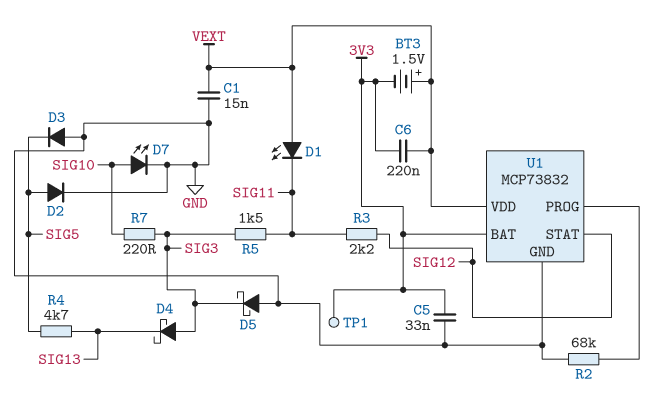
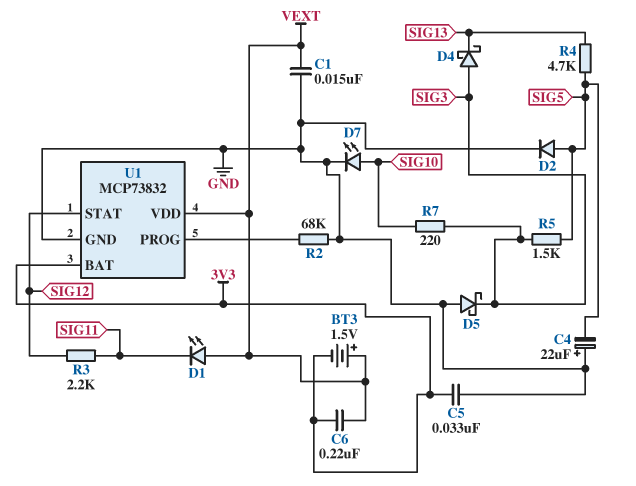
C4: none -> 22uF (plus GND, minus SIG5)
D3: diode (A GND, K SIG5) -> none
R5: 1.5k (SIG3, SIG11) -> 1.5k (SIG3, SIG5)
TP1: test point (3V3) -> none

